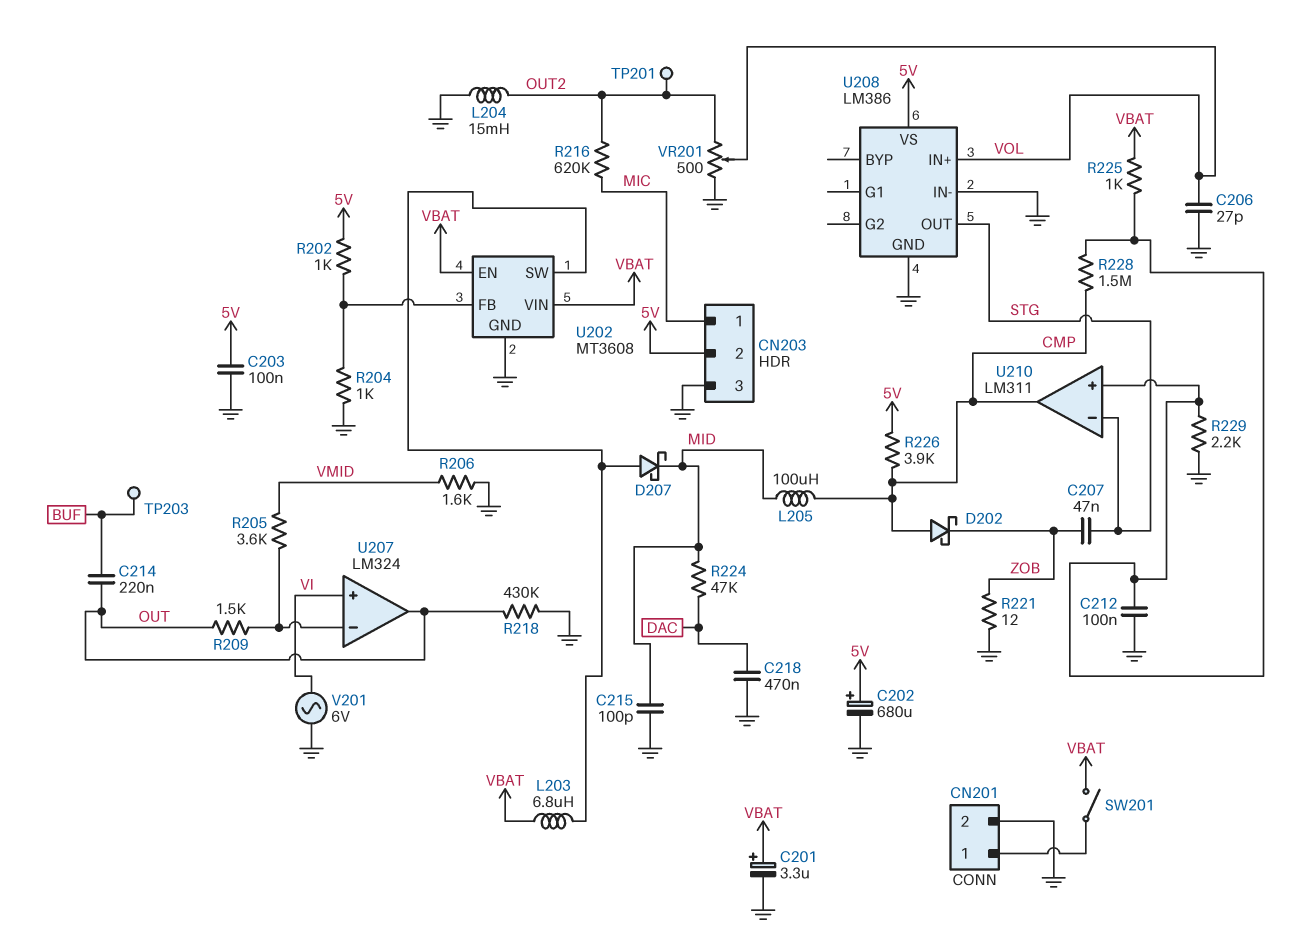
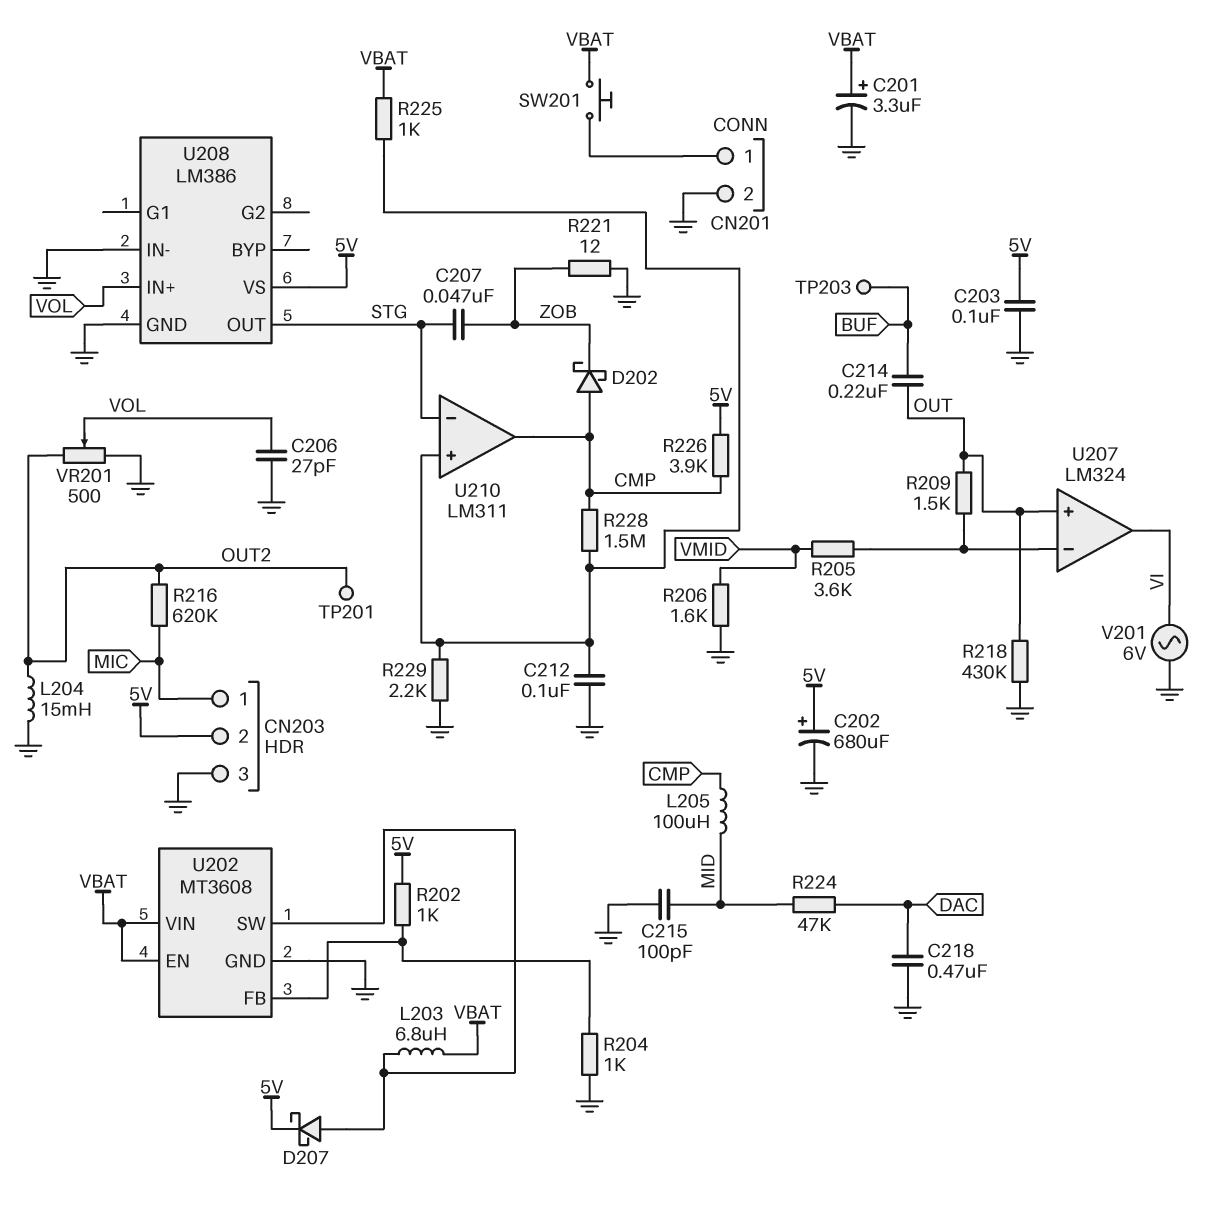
D207: schottky (A U202/SW, K MID) -> schottky (A U202/SW, K 5V)
SW201: switch (CN201/1, VBAT) -> button (CN201/1, VBAT)
U207 pin in+: VI -> OUT
U207 pin out: OUT -> VI

